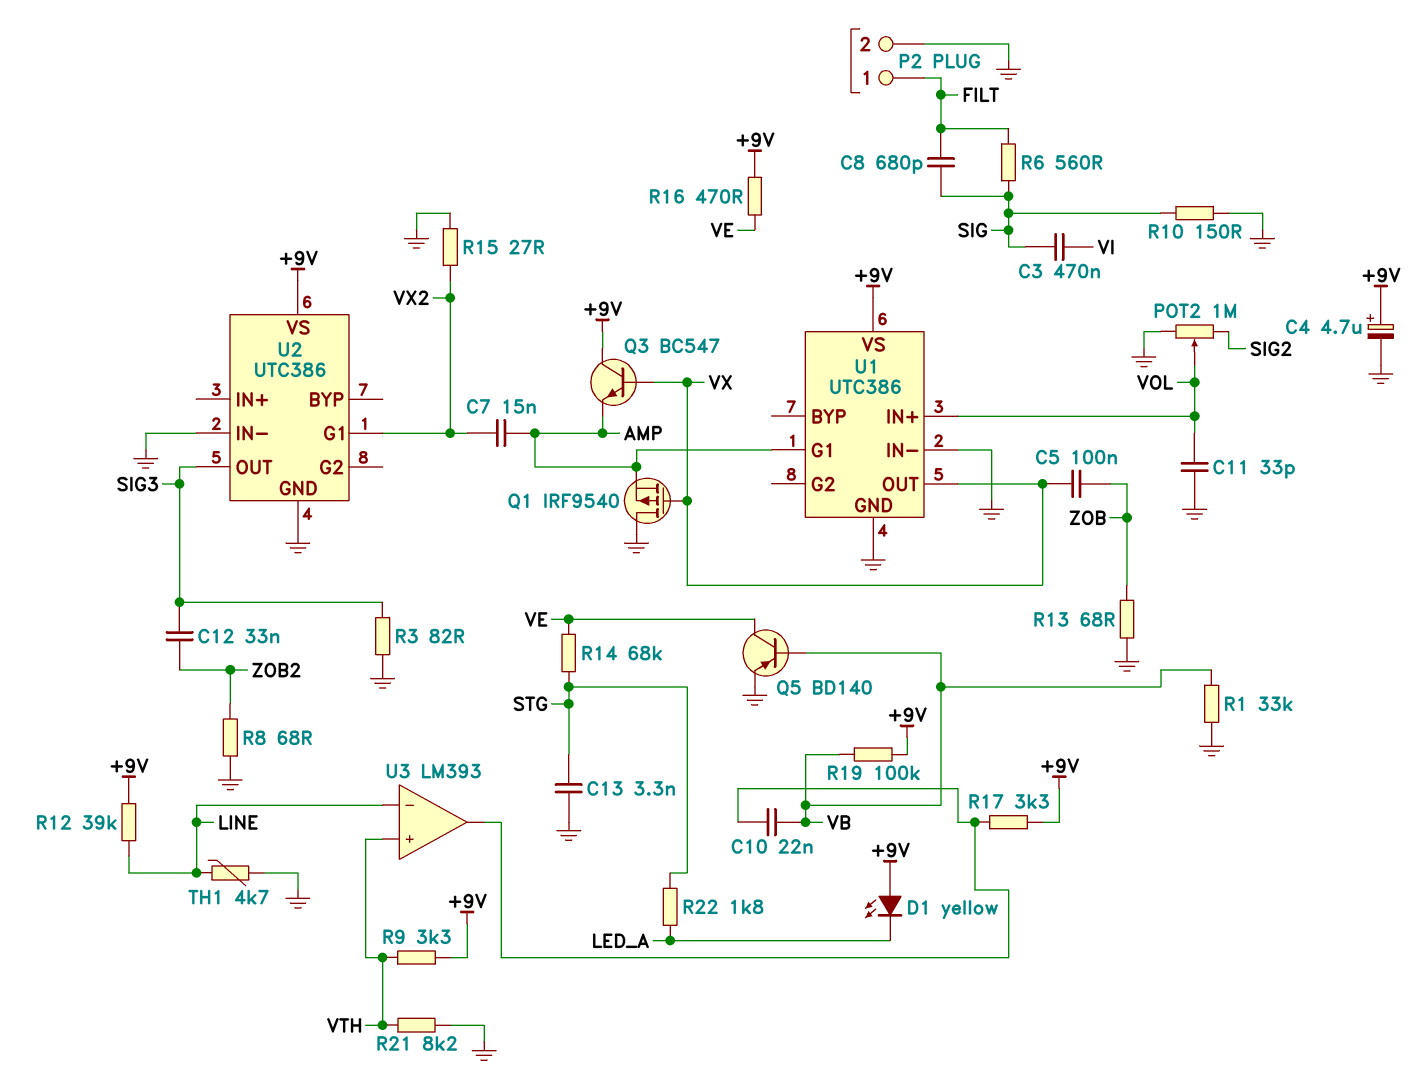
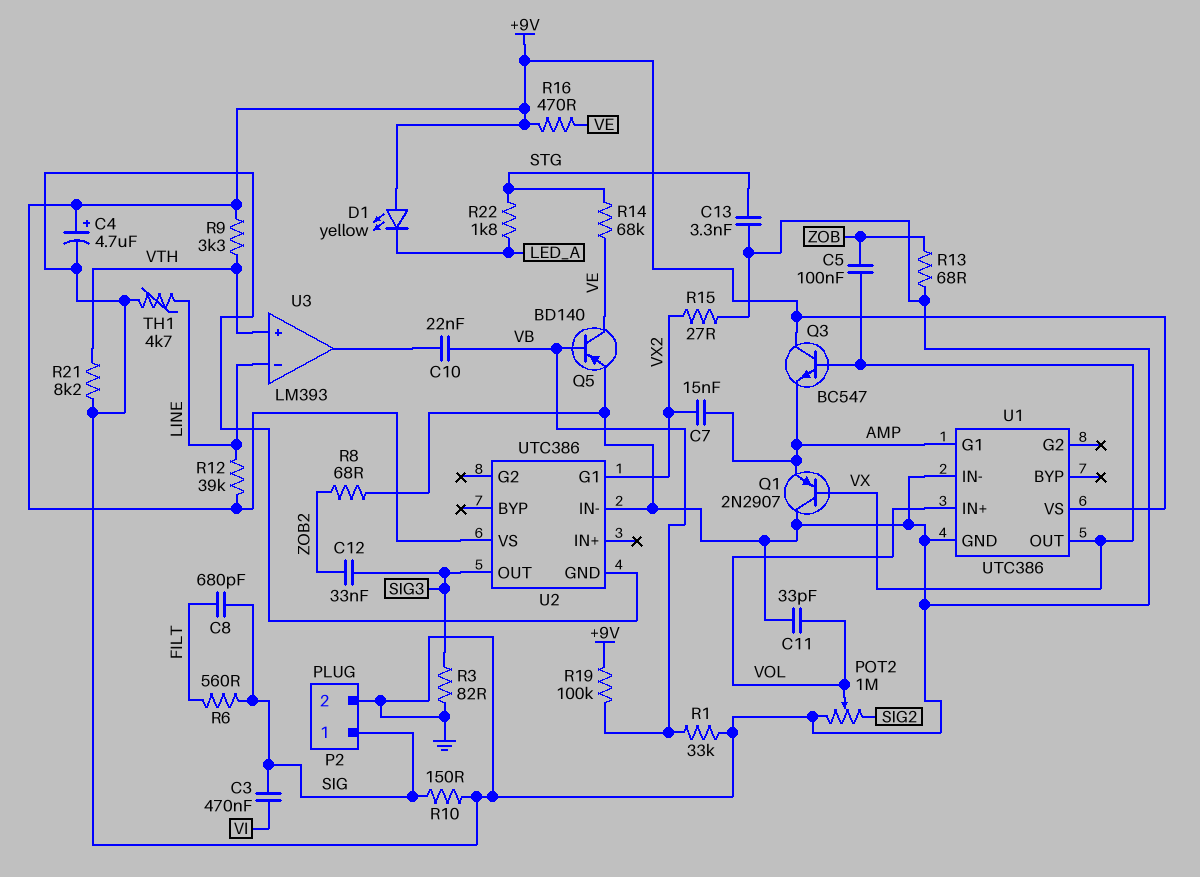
P2 pin 1: FILT -> SIG
Q1: PMOS IRF9540 (G VX, D GND, S AMP) -> PNP 2N2907 (B VX, C GND, E AMP)
R17: 3.3k (+9V, U3/out) -> none

